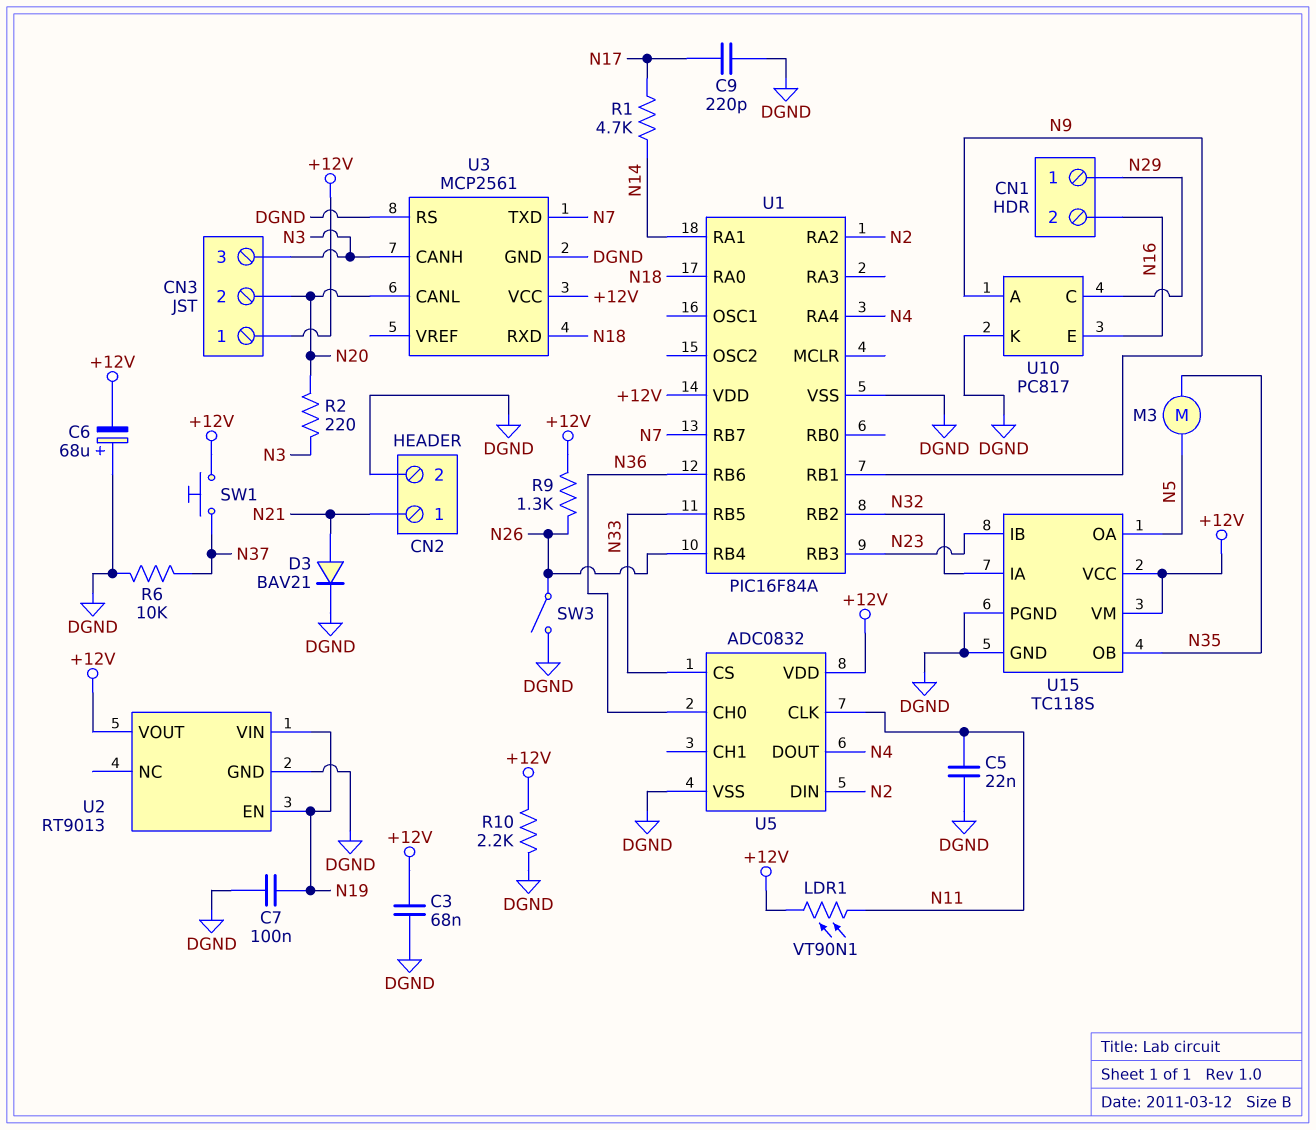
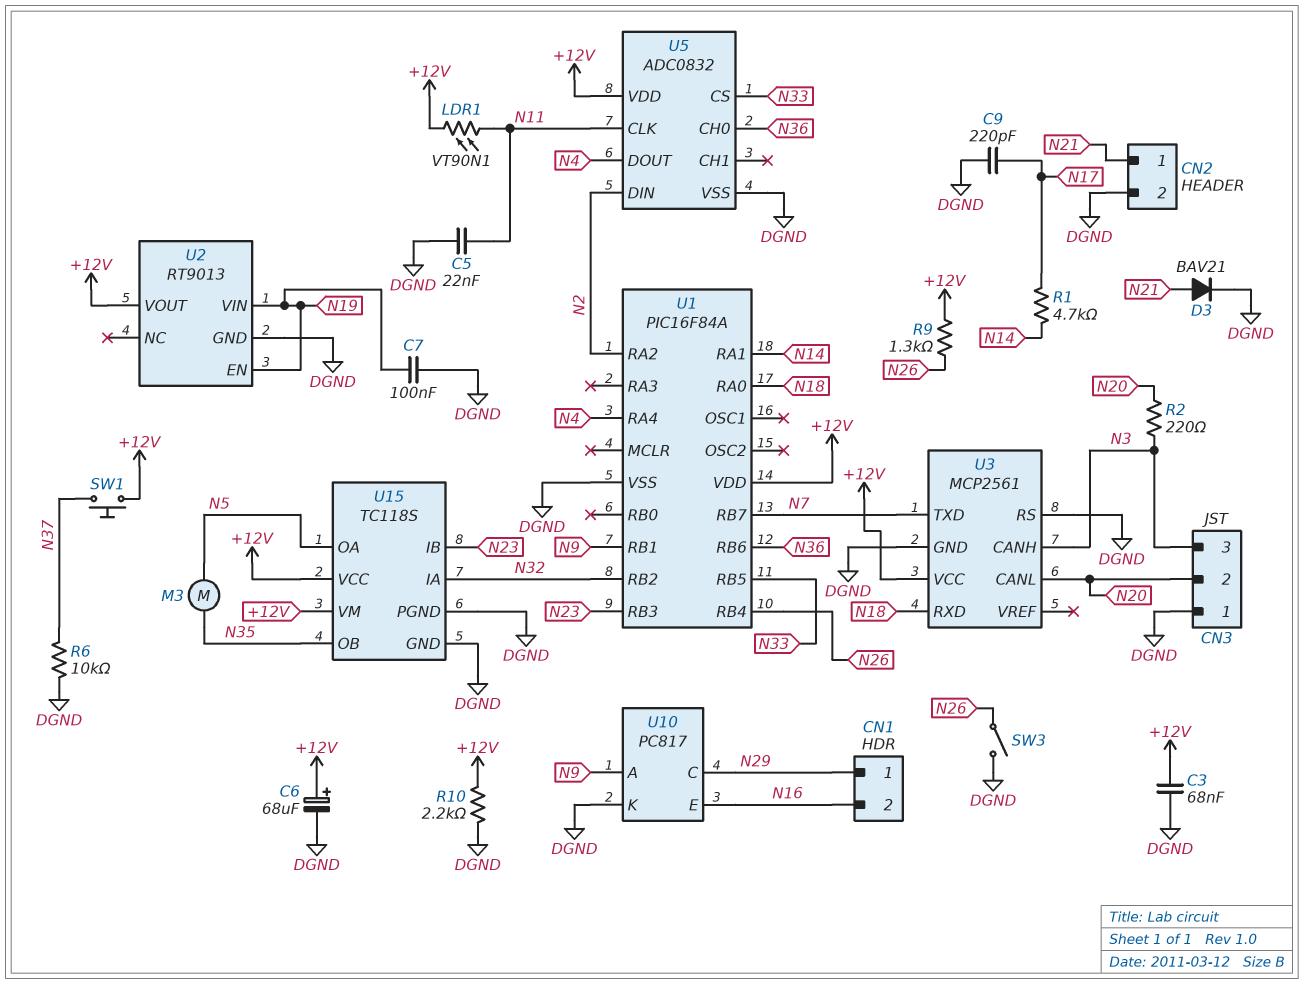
C6: 68uF (plus DGND, minus +12V) -> 68uF (plus +12V, minus DGND)
CN3 pin 1: +12V -> DGND

